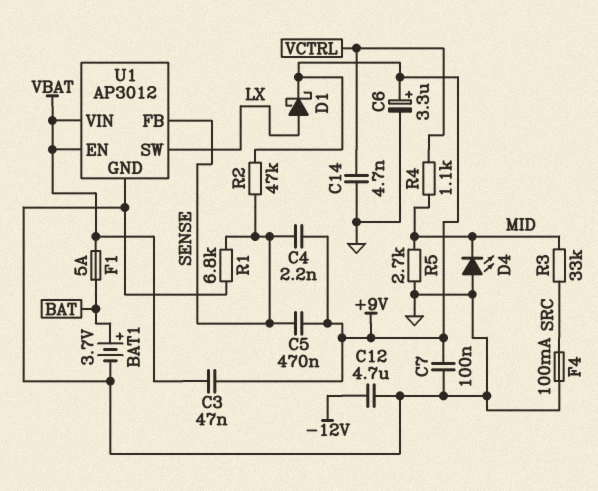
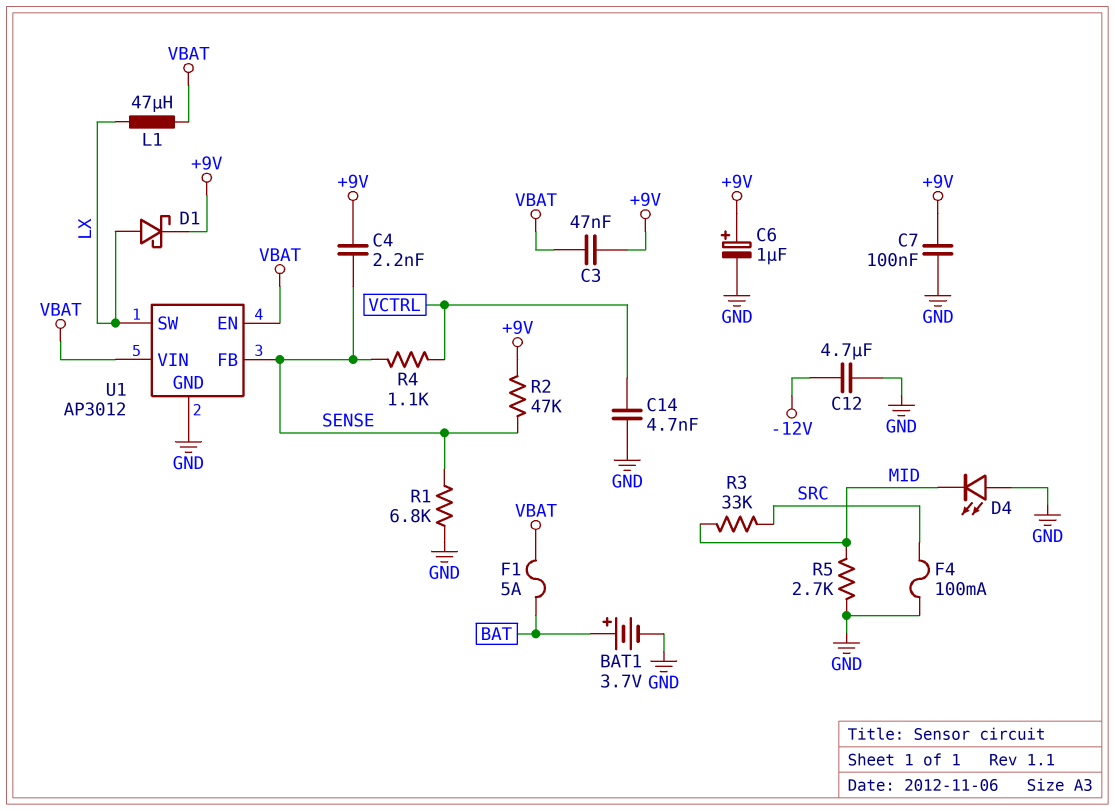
C5: 470nF (+9V, SENSE) -> none
C6: 3.3uF (plus +9V, minus GND) -> 1uF (plus +9V, minus GND)
L1: none -> 47uH (LX, VBAT)
R4: 1.1k (MID, VCTRL) -> 1.1k (SENSE, VCTRL)

